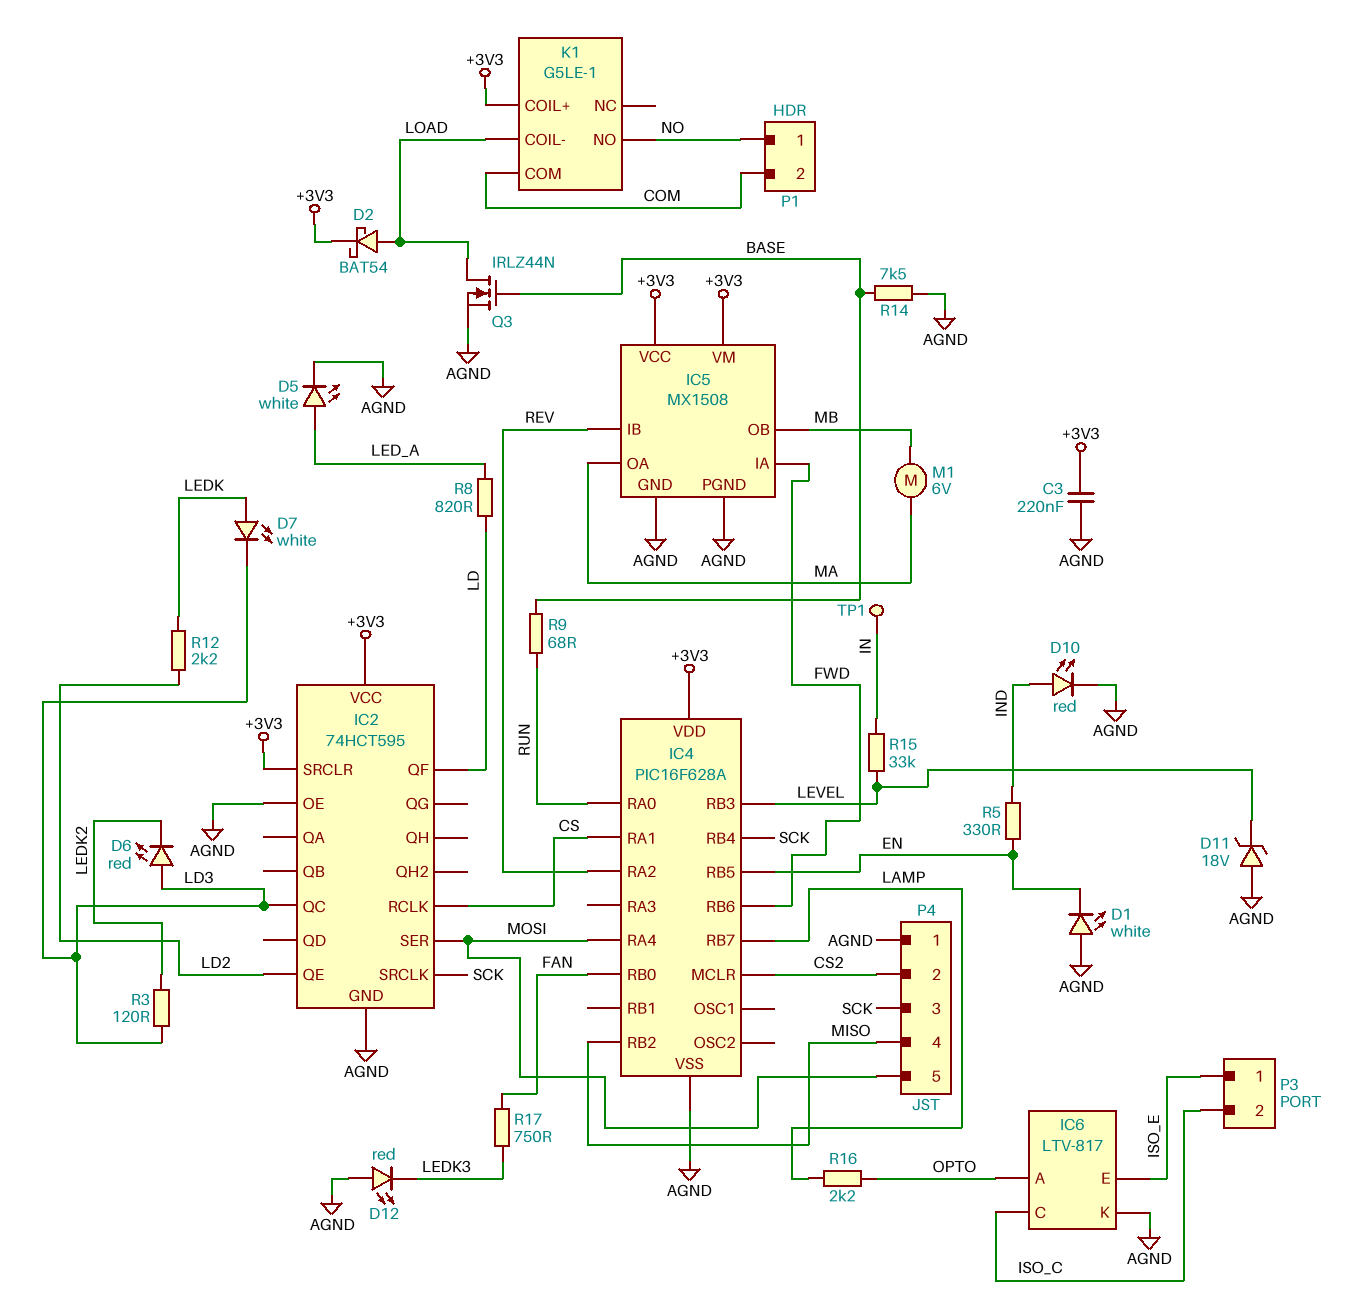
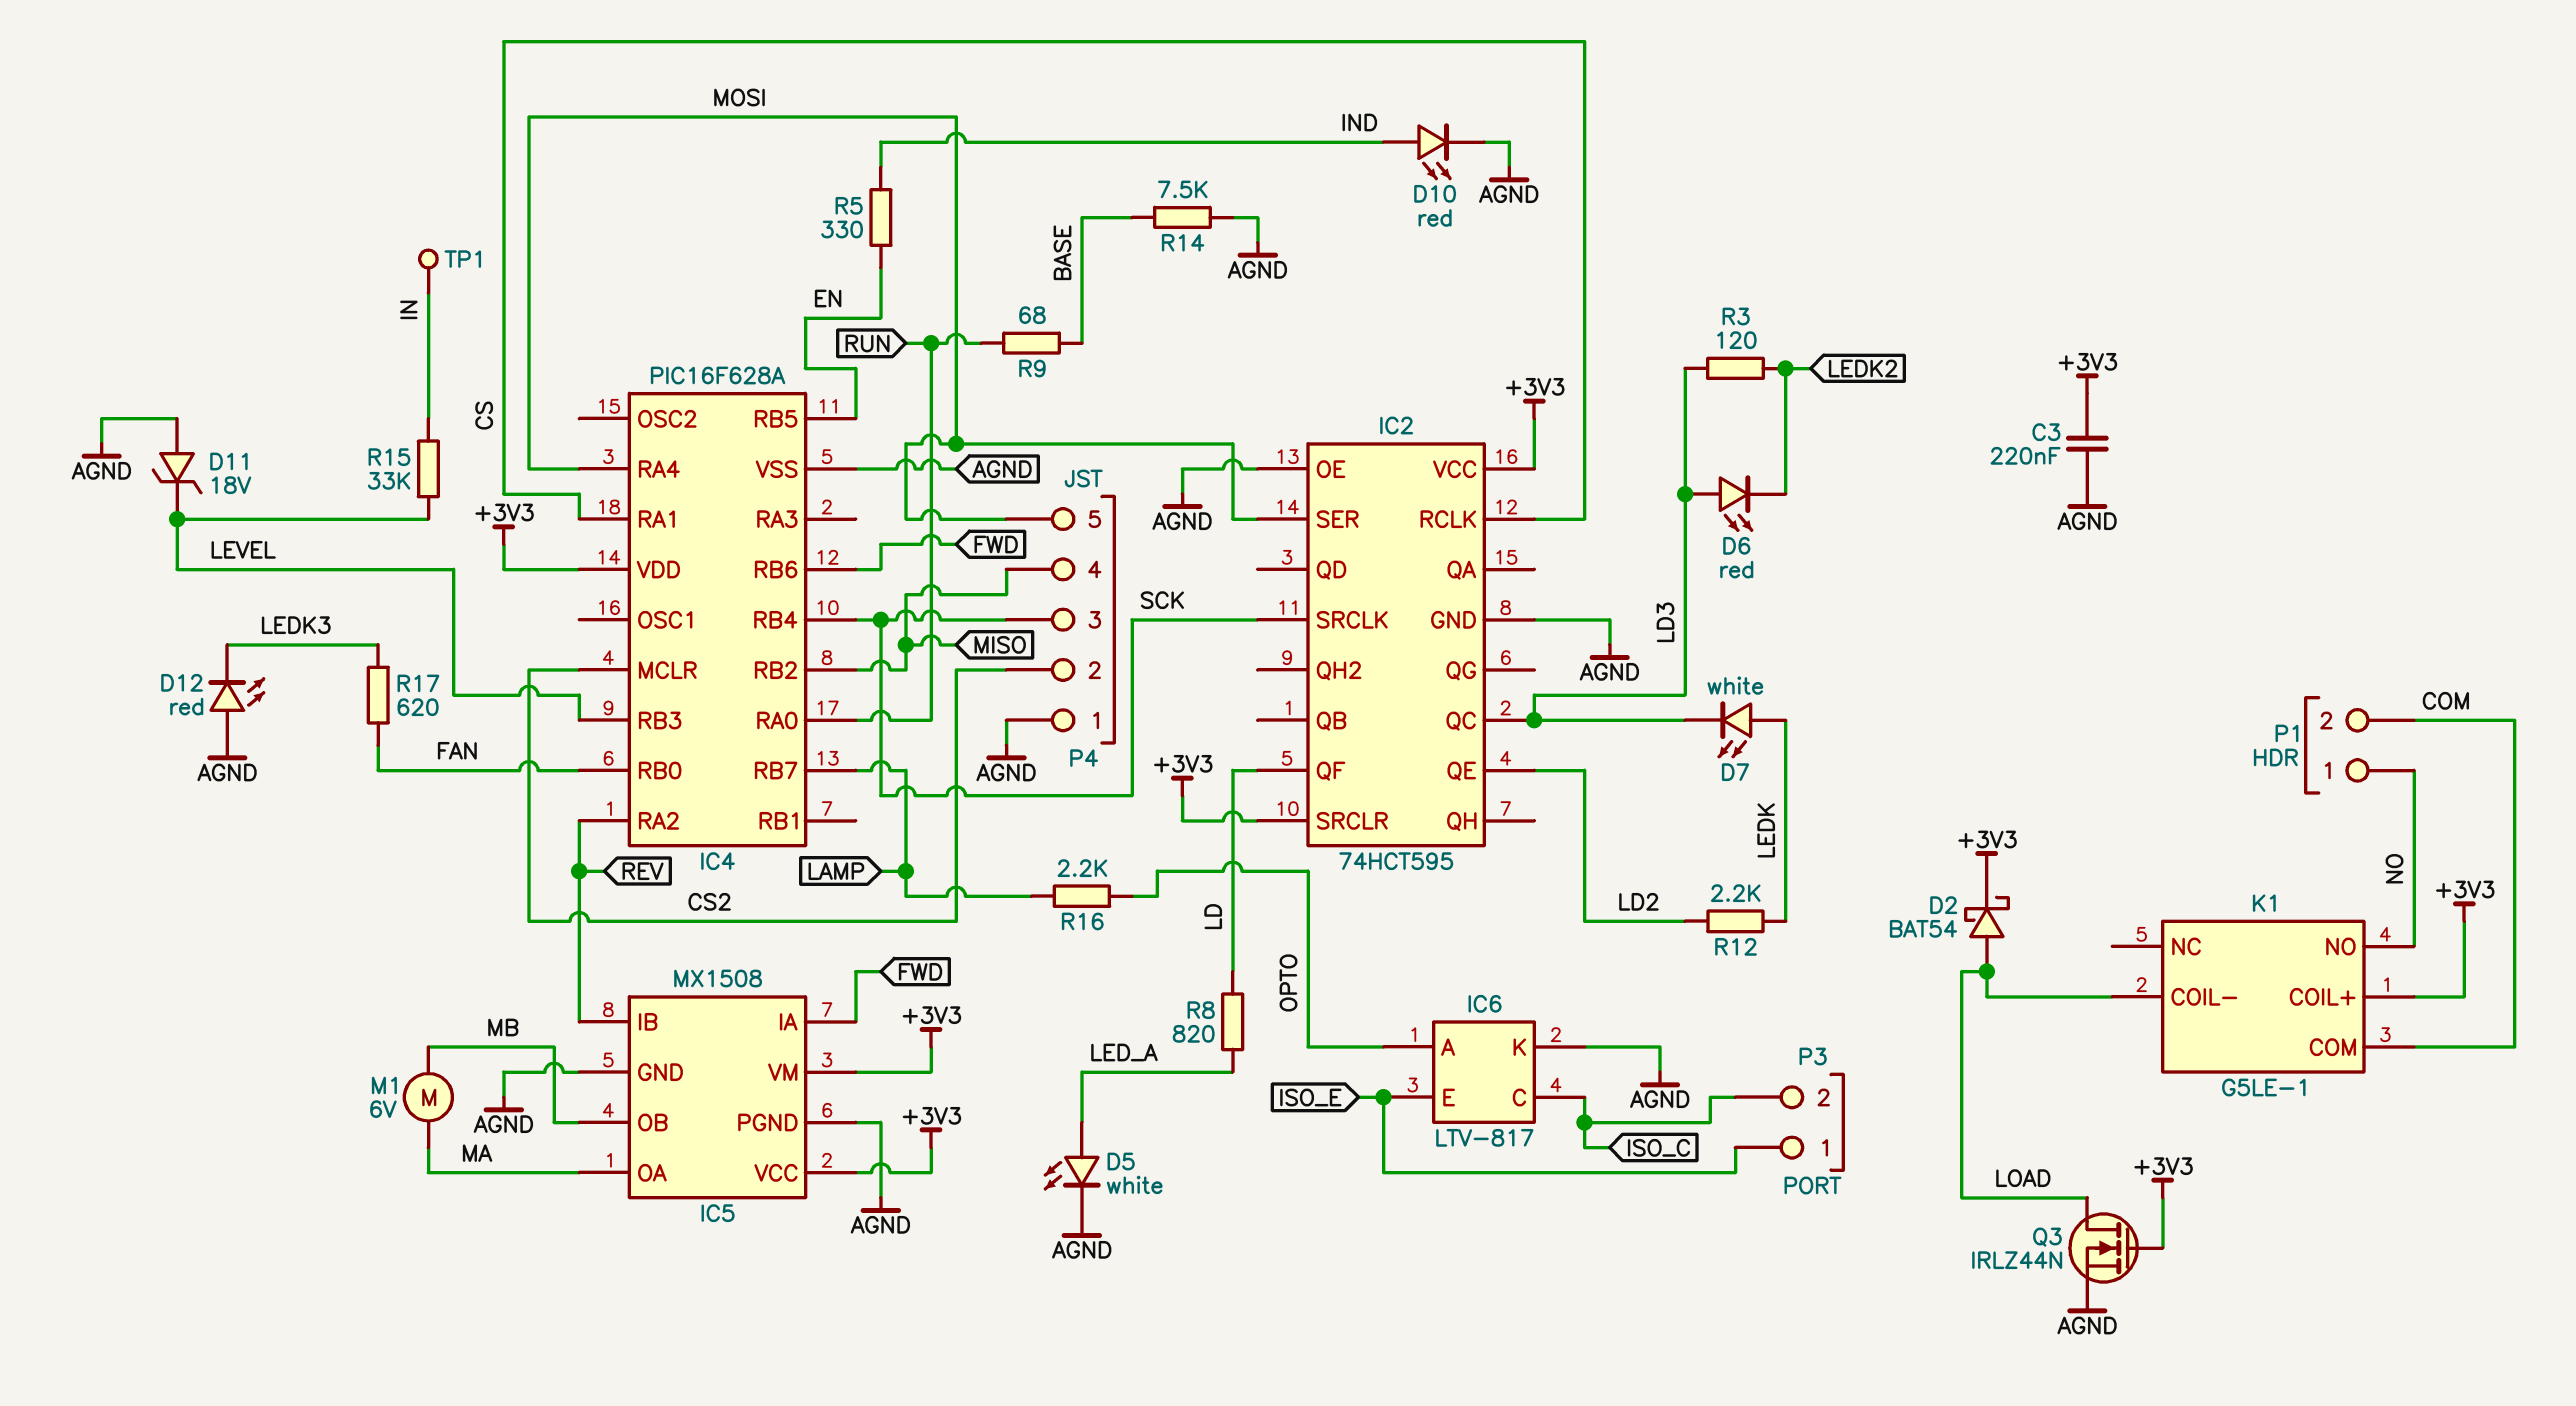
D1: LED white (A AGND, K EN) -> none
Q3: NMOS IRLZ44N (G BASE, D LOAD, S AGND) -> NMOS IRLZ44N (G +3V3, D LOAD, S AGND)
R17: 750 (FAN, LEDK3) -> 620 (FAN, LEDK3)

